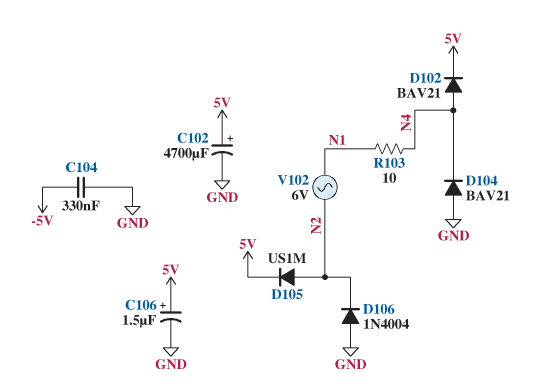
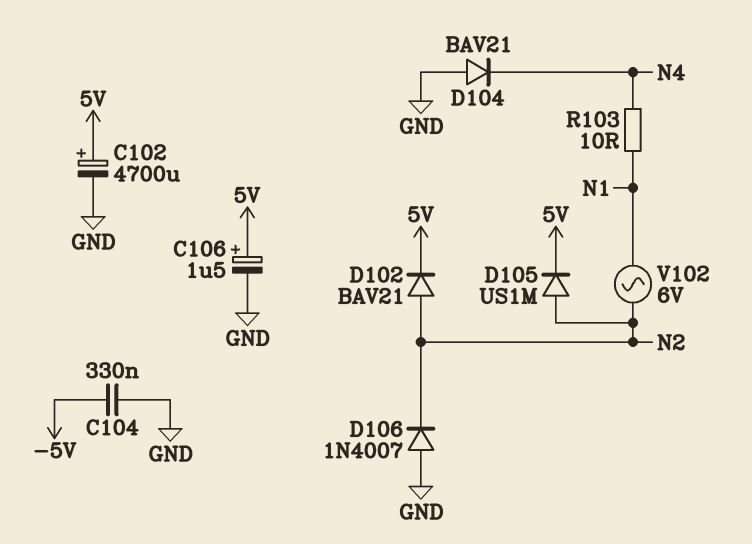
D102: diode BAV21 (A N4, K 5V) -> diode BAV21 (A N2, K 5V)
D106: diode 1N4004 (A GND, K N2) -> diode 1N4007 (A GND, K N2)

